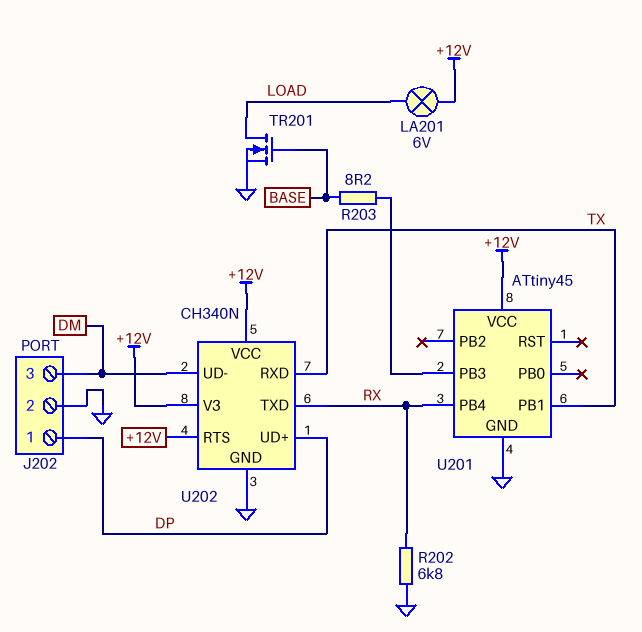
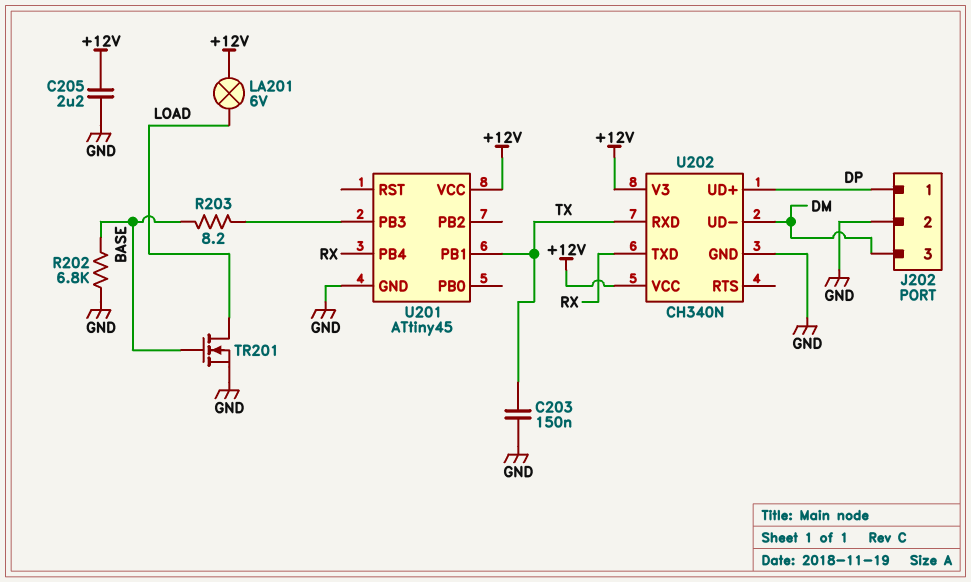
C203: none -> 150nF (GND, TX)
C205: none -> 2.2uF (+12V, GND)
R202: 6.8k (GND, RX) -> 6.8k (BASE, GND)
U202 pin RTS: +12V -> none

